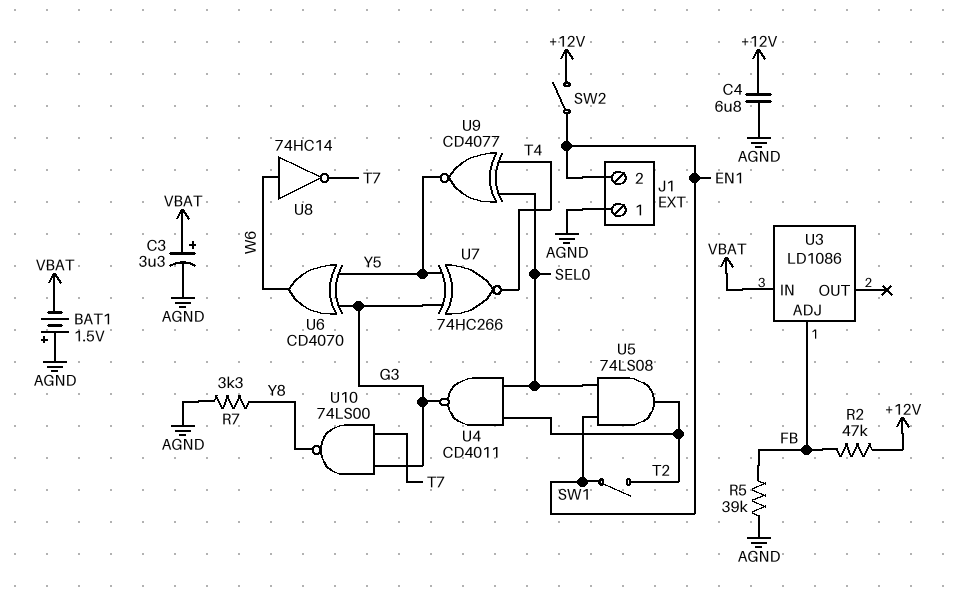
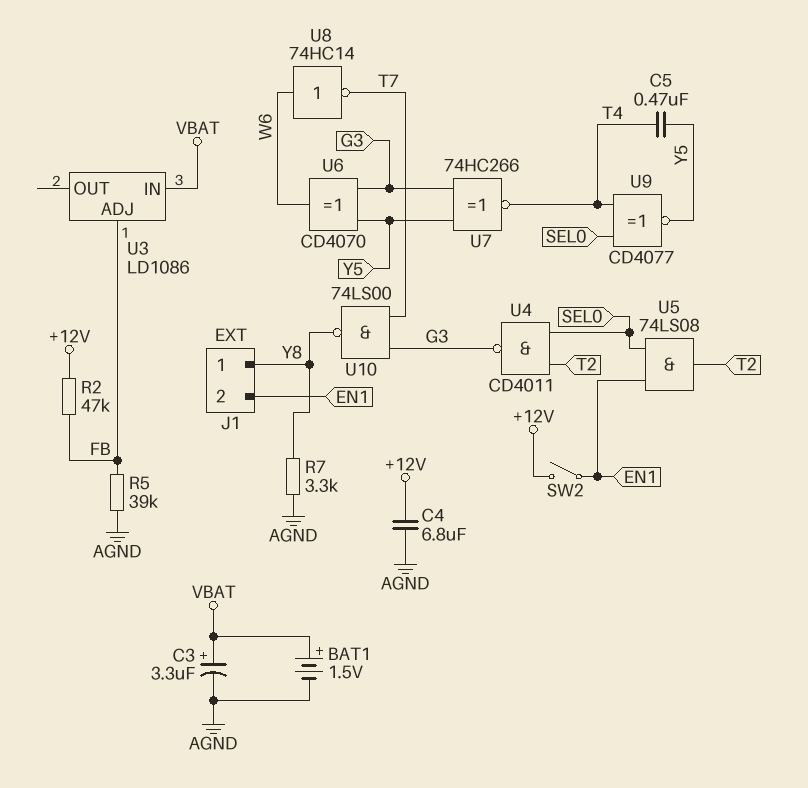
BAT1: 1.5V (plus AGND, minus VBAT) -> 1.5V (plus VBAT, minus AGND)
C5: none -> 470nF (T4, Y5)
J1 pin 1: AGND -> Y8
SW1: switch (EN1, T2) -> none

